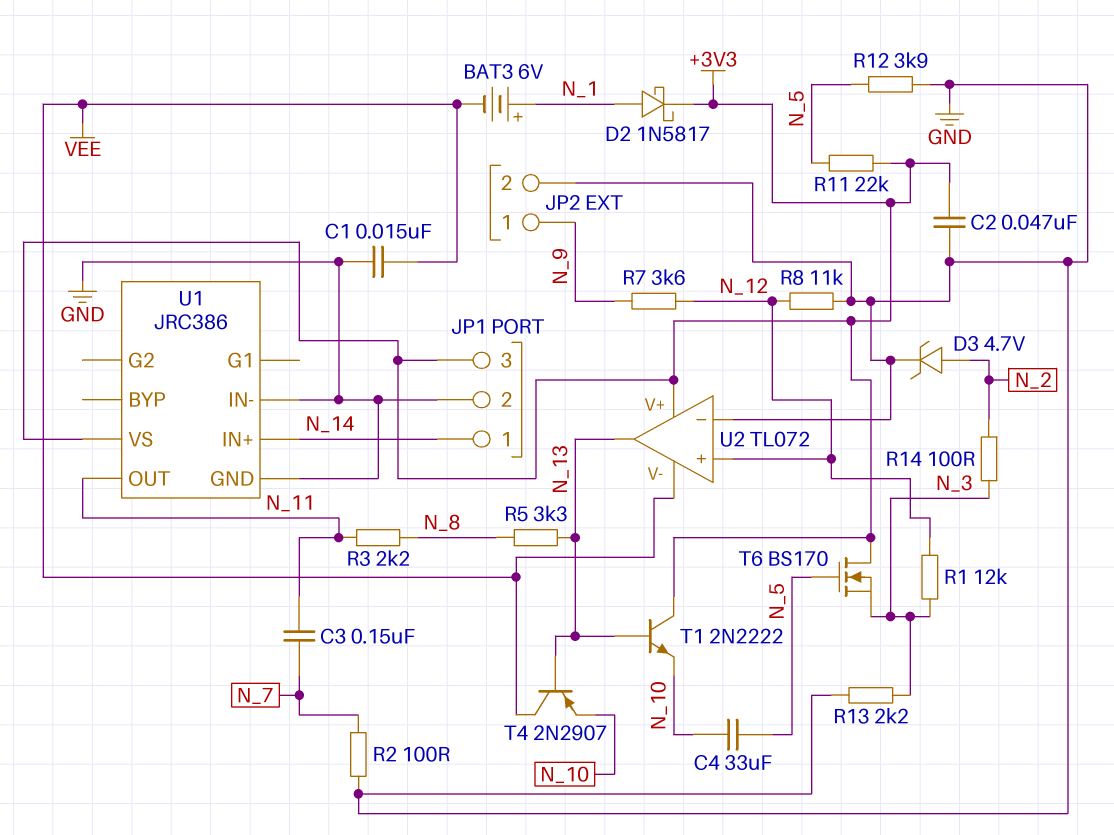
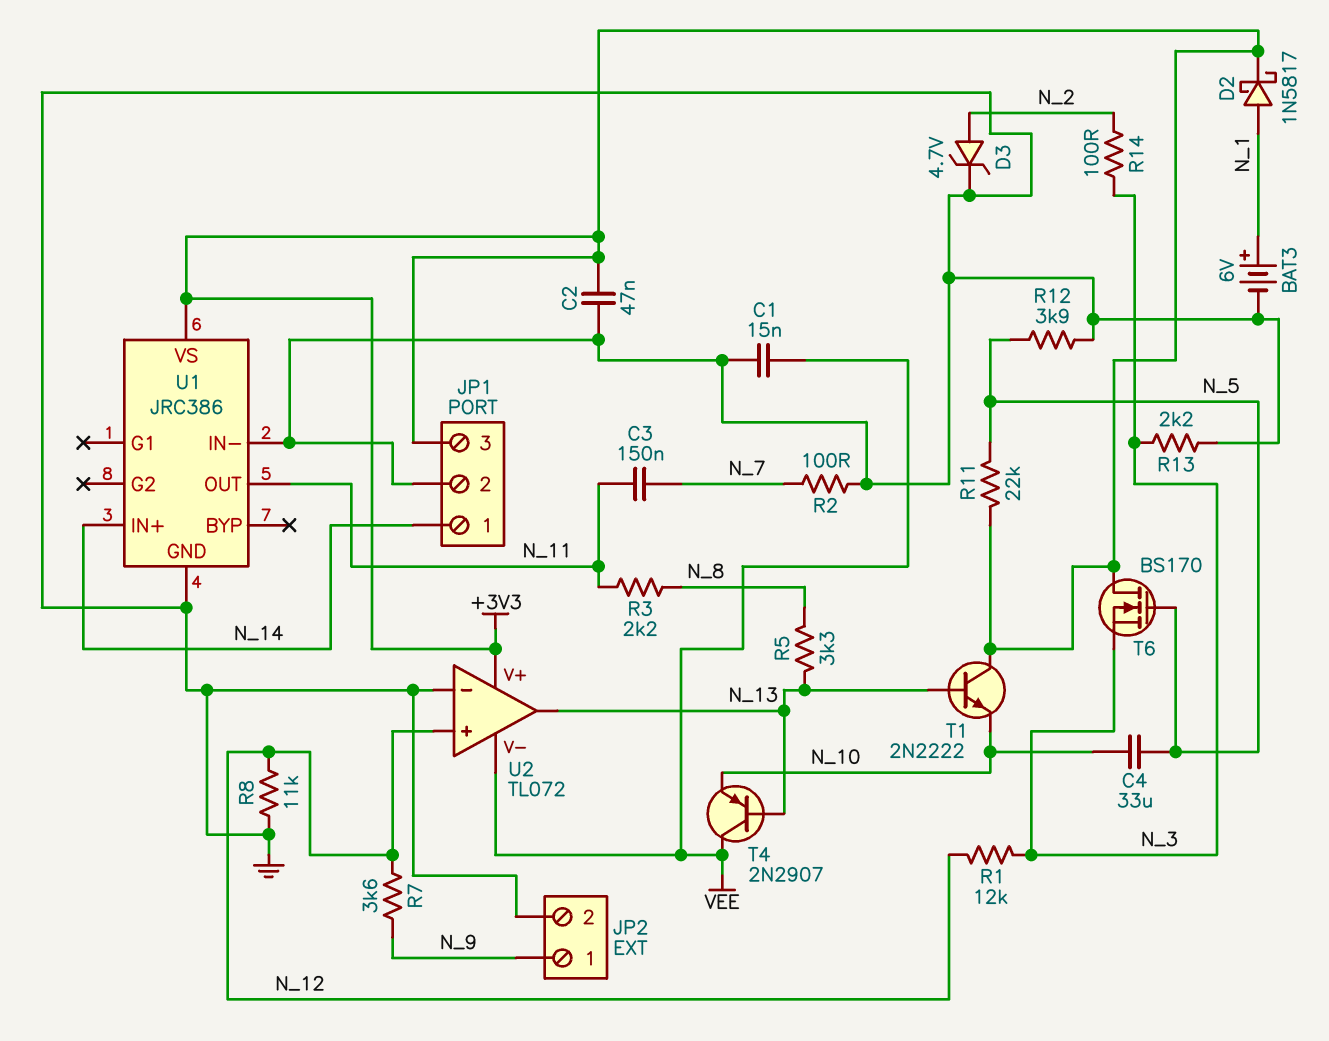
BAT3: 6V (plus N_1, minus VEE) -> 6V (plus N_1, minus GND)

